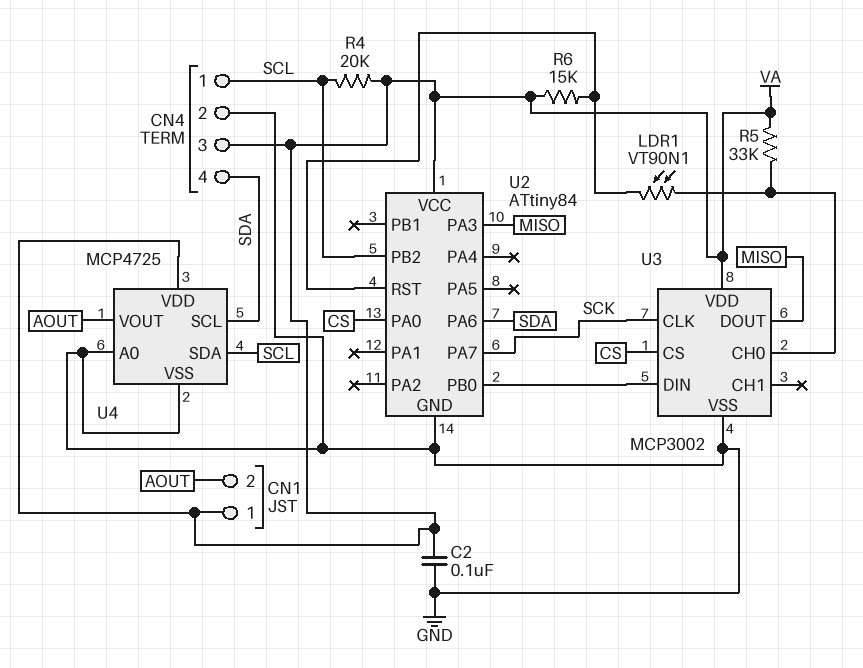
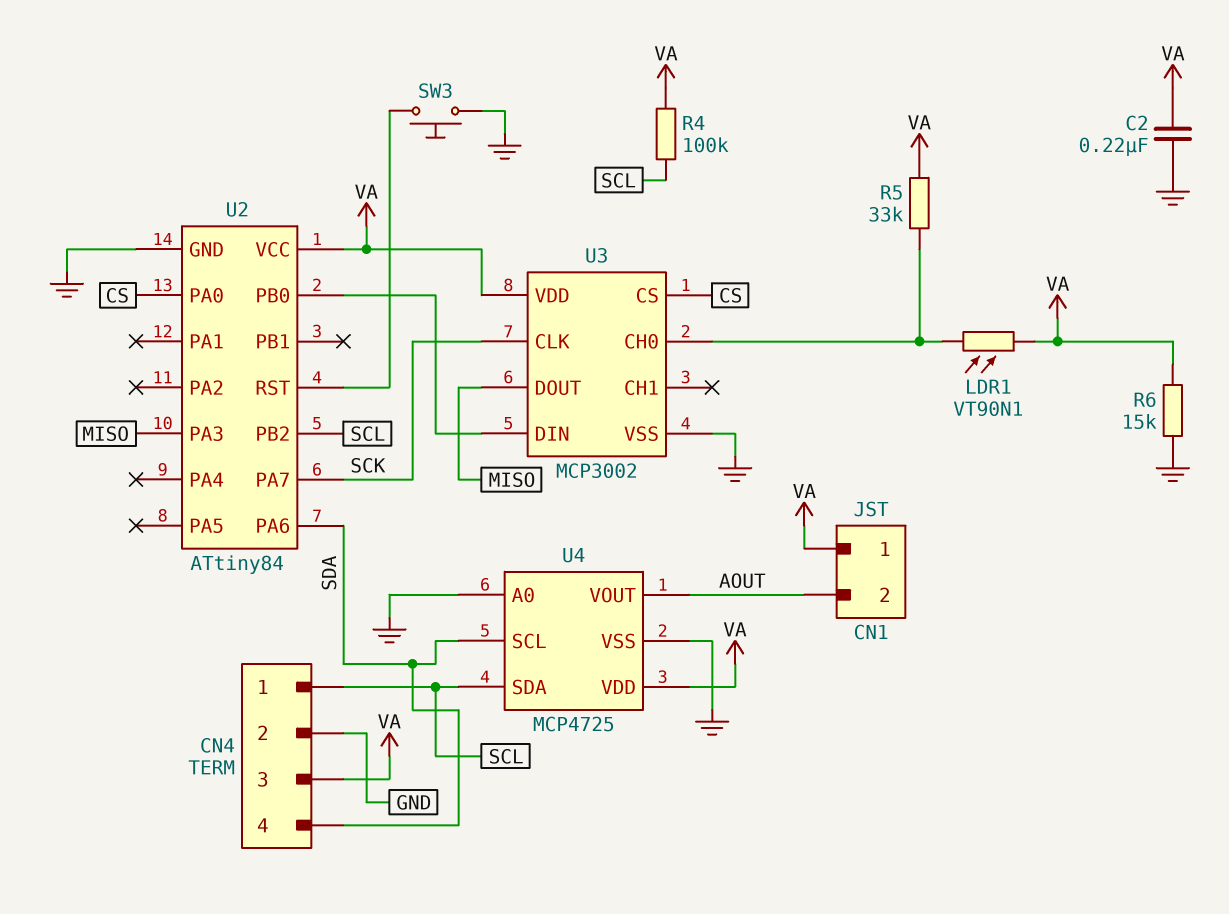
C2: 100nF (GND, VA) -> 220nF (GND, VA)
LDR1: VT90N1 (U2/RST, U3/CH0) -> VT90N1 (U3/CH0, VA)
R4: 20k (SCL, VA) -> 100k (SCL, VA)
R6: 15k (U2/RST, VA) -> 15k (GND, VA)
SW3: none -> button (GND, U2/RST)

